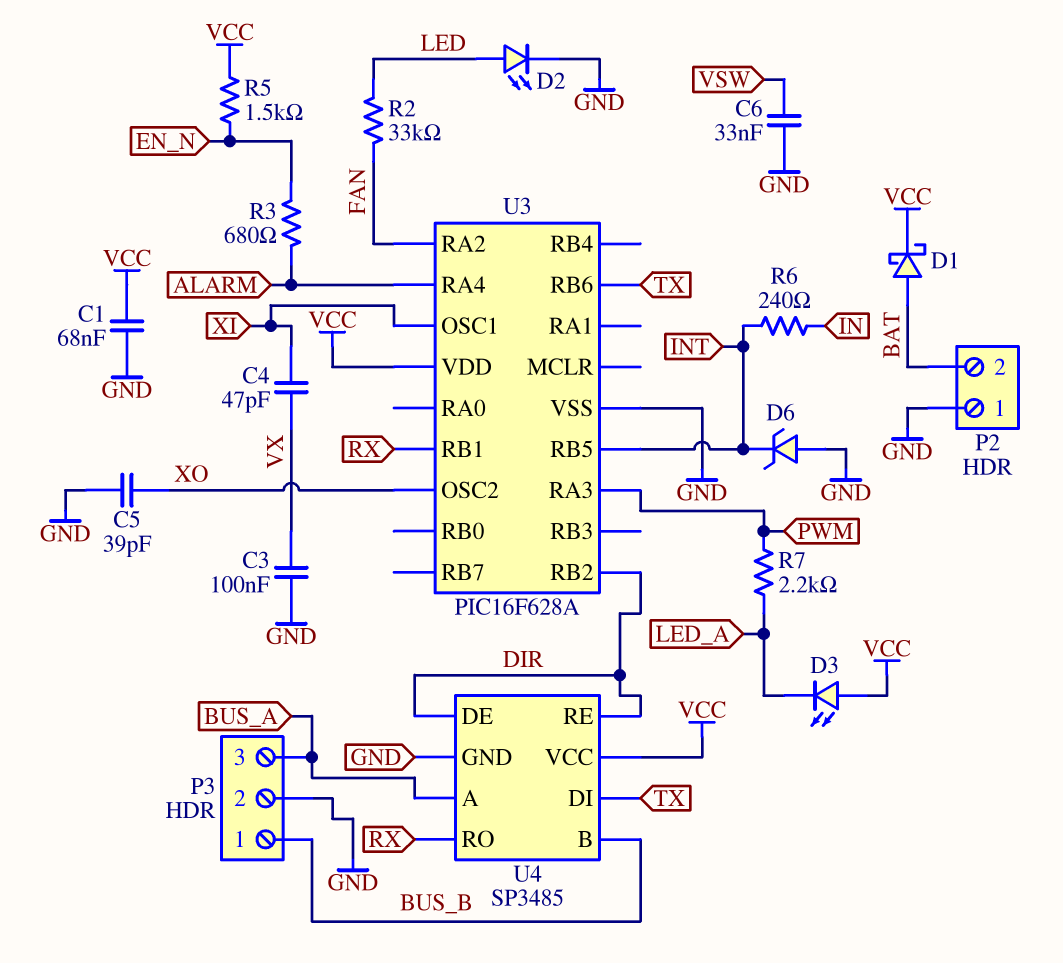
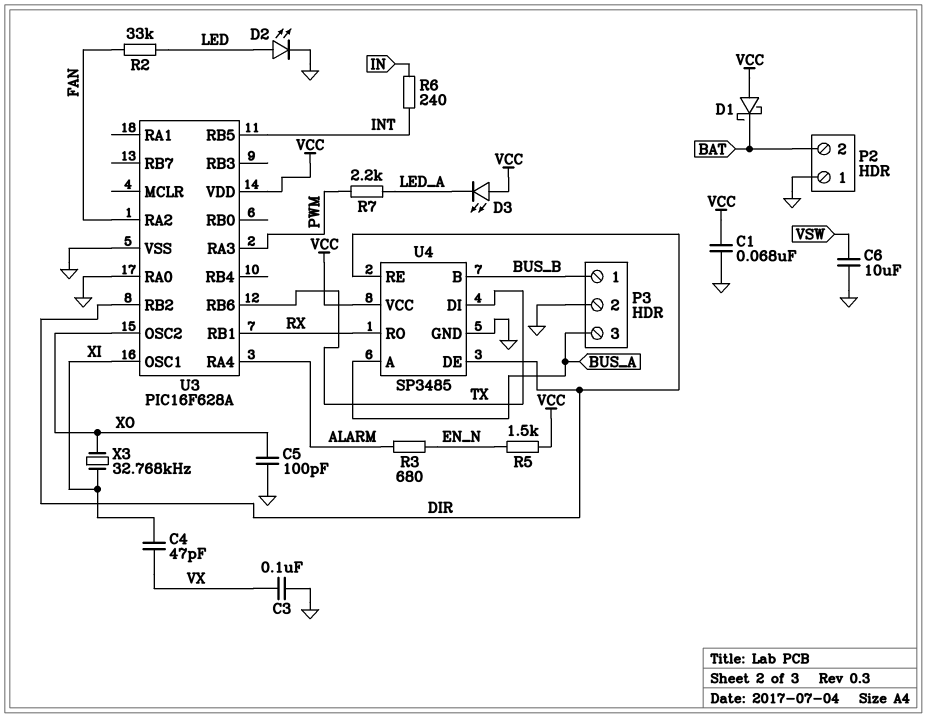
C5: 39pF (GND, XO) -> 100pF (GND, XO)
C6: 33nF (GND, VSW) -> 10uF (GND, VSW)
D1: schottky (A BAT, K VCC) -> schottky (A VCC, K BAT)
D6: zener (A GND, K INT) -> none
U3 pin RA0: none -> GND
X3: none -> 32.768kHz (XI, XO)

